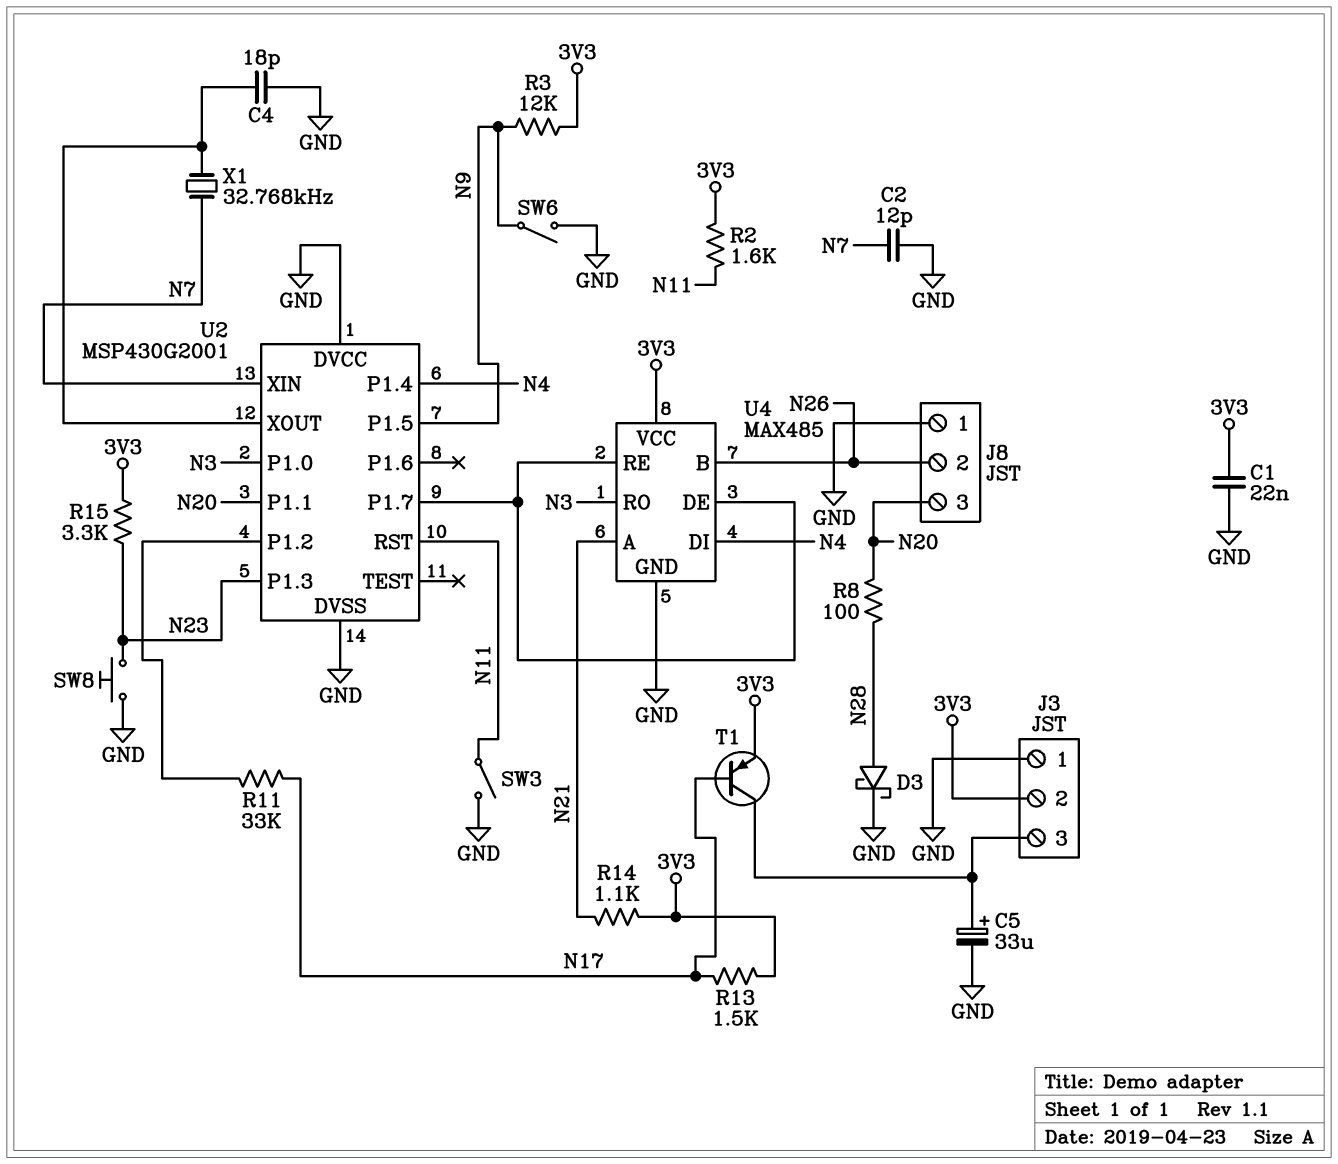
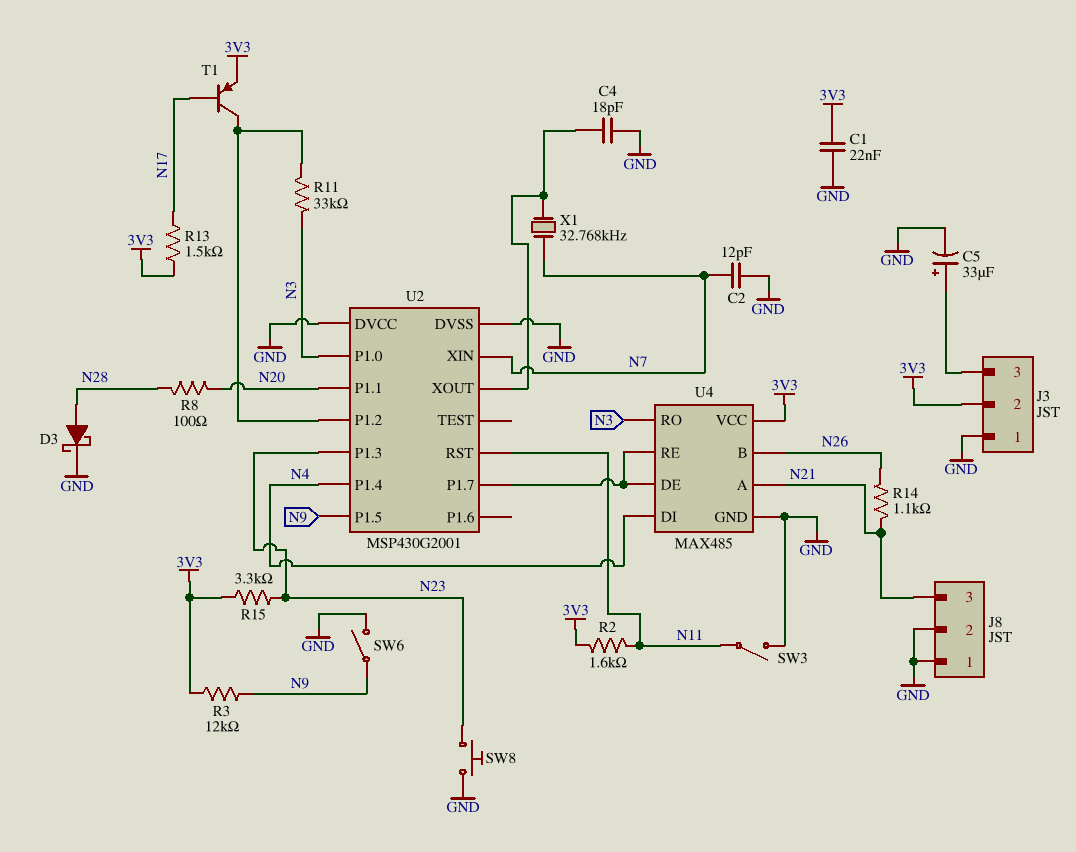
J8 pin 2: N26 -> GND
J8 pin 3: N20 -> N21
R11: 33k (N17, U2/P1.2) -> 33k (N3, U2/P1.2)
R14: 1.1k (3V3, N21) -> 1.1k (N21, N26)
T1: PNP (B N17, C J3/3, E 3V3) -> PNP (B N17, C U2/P1.2, E 3V3)

